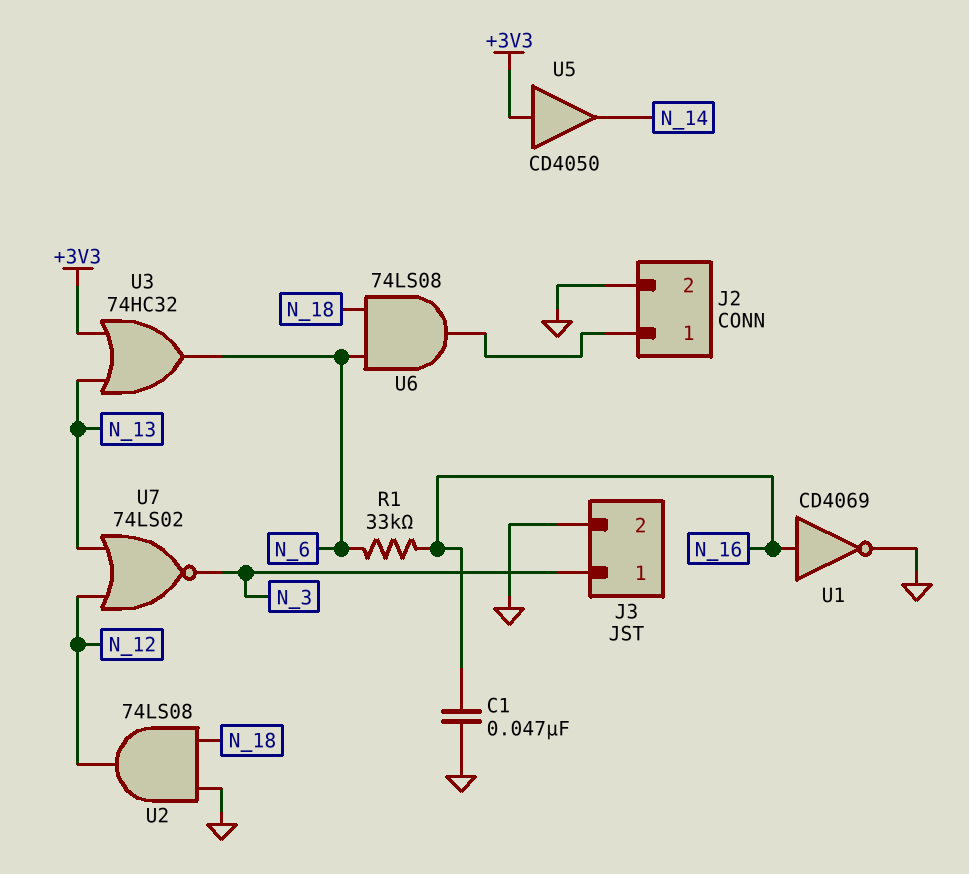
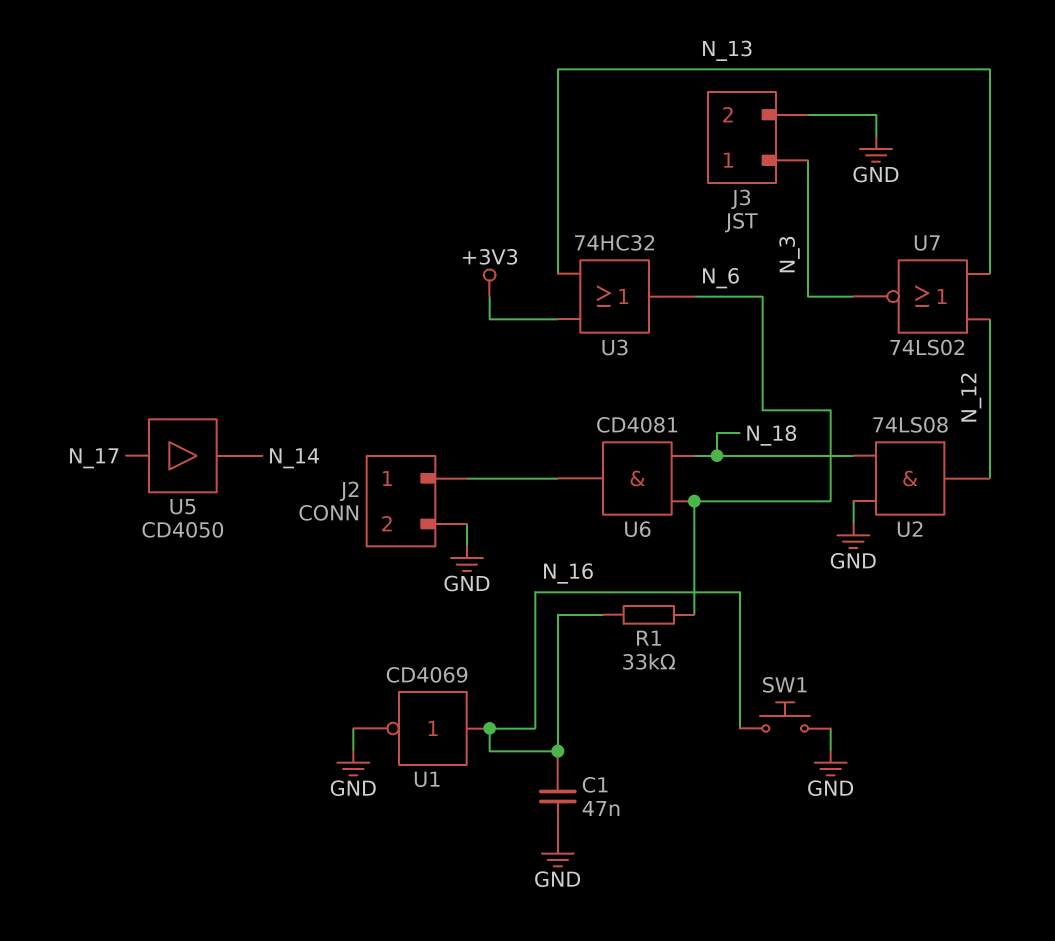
SW1: none -> button (GND, N_16)
U5: buffer CD4050 (in +3V3, out N_14) -> buffer CD4050 (in N_17, out N_14)
U6: AND 74LS08 (in N_6, in N_18, out J2/1) -> AND CD4081 (in N_6, in N_18, out J2/1)

